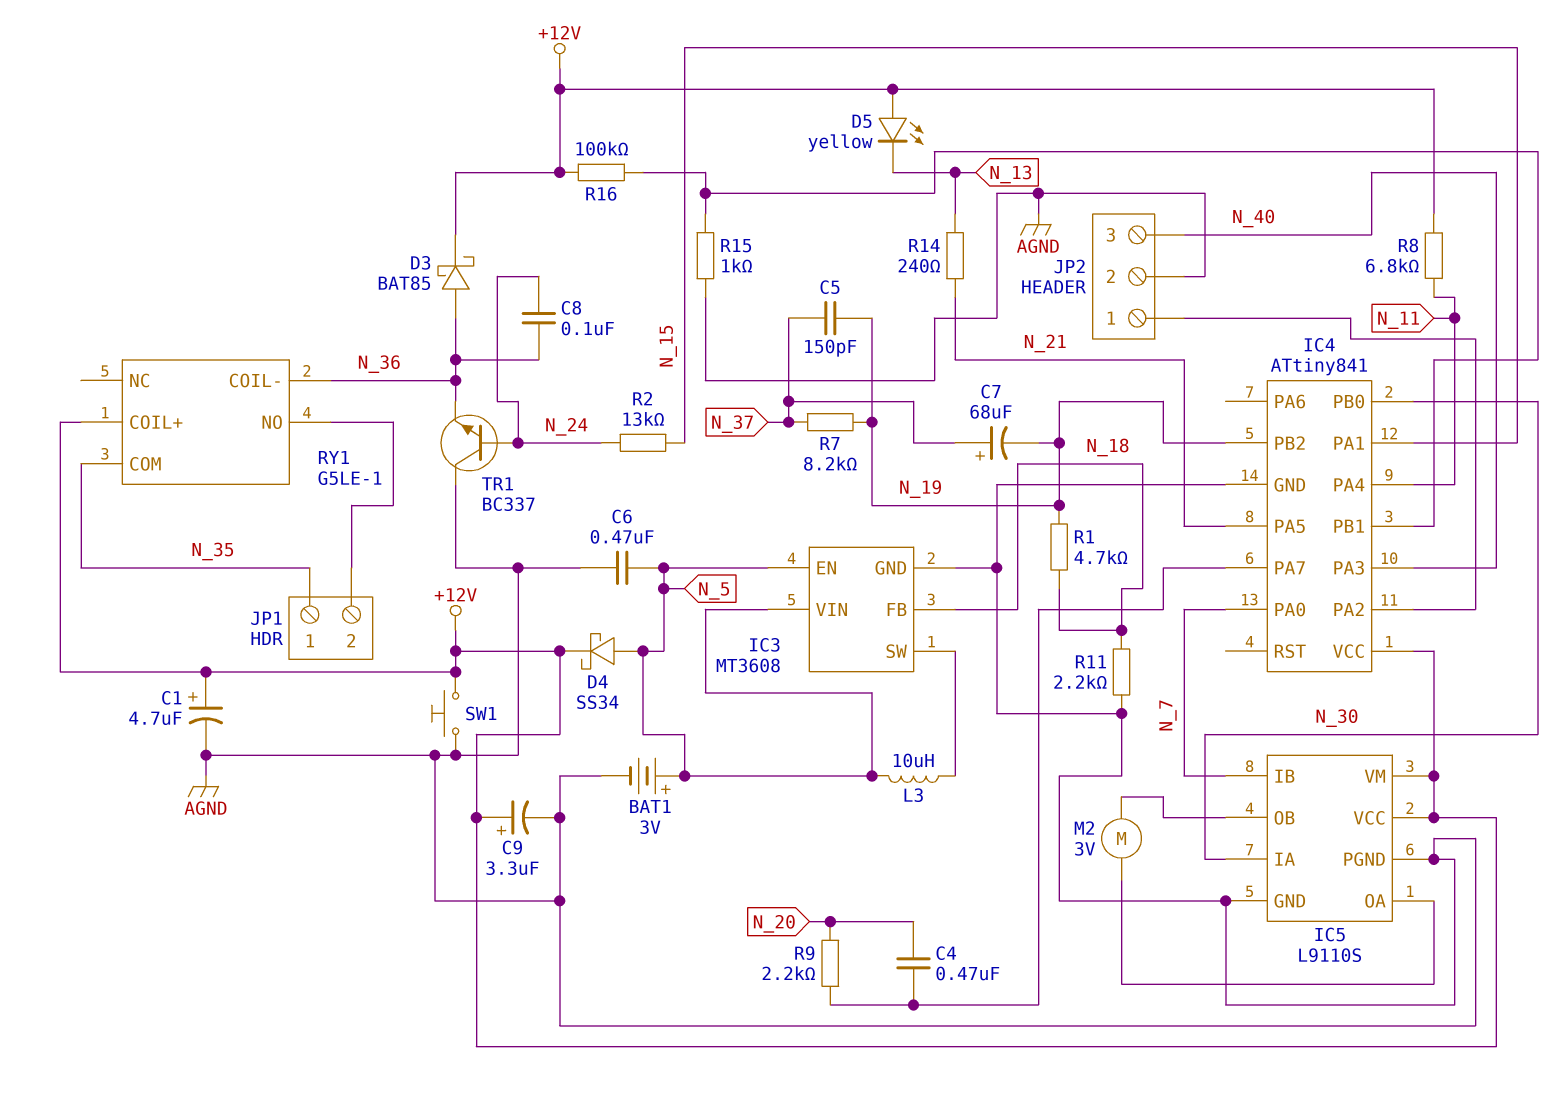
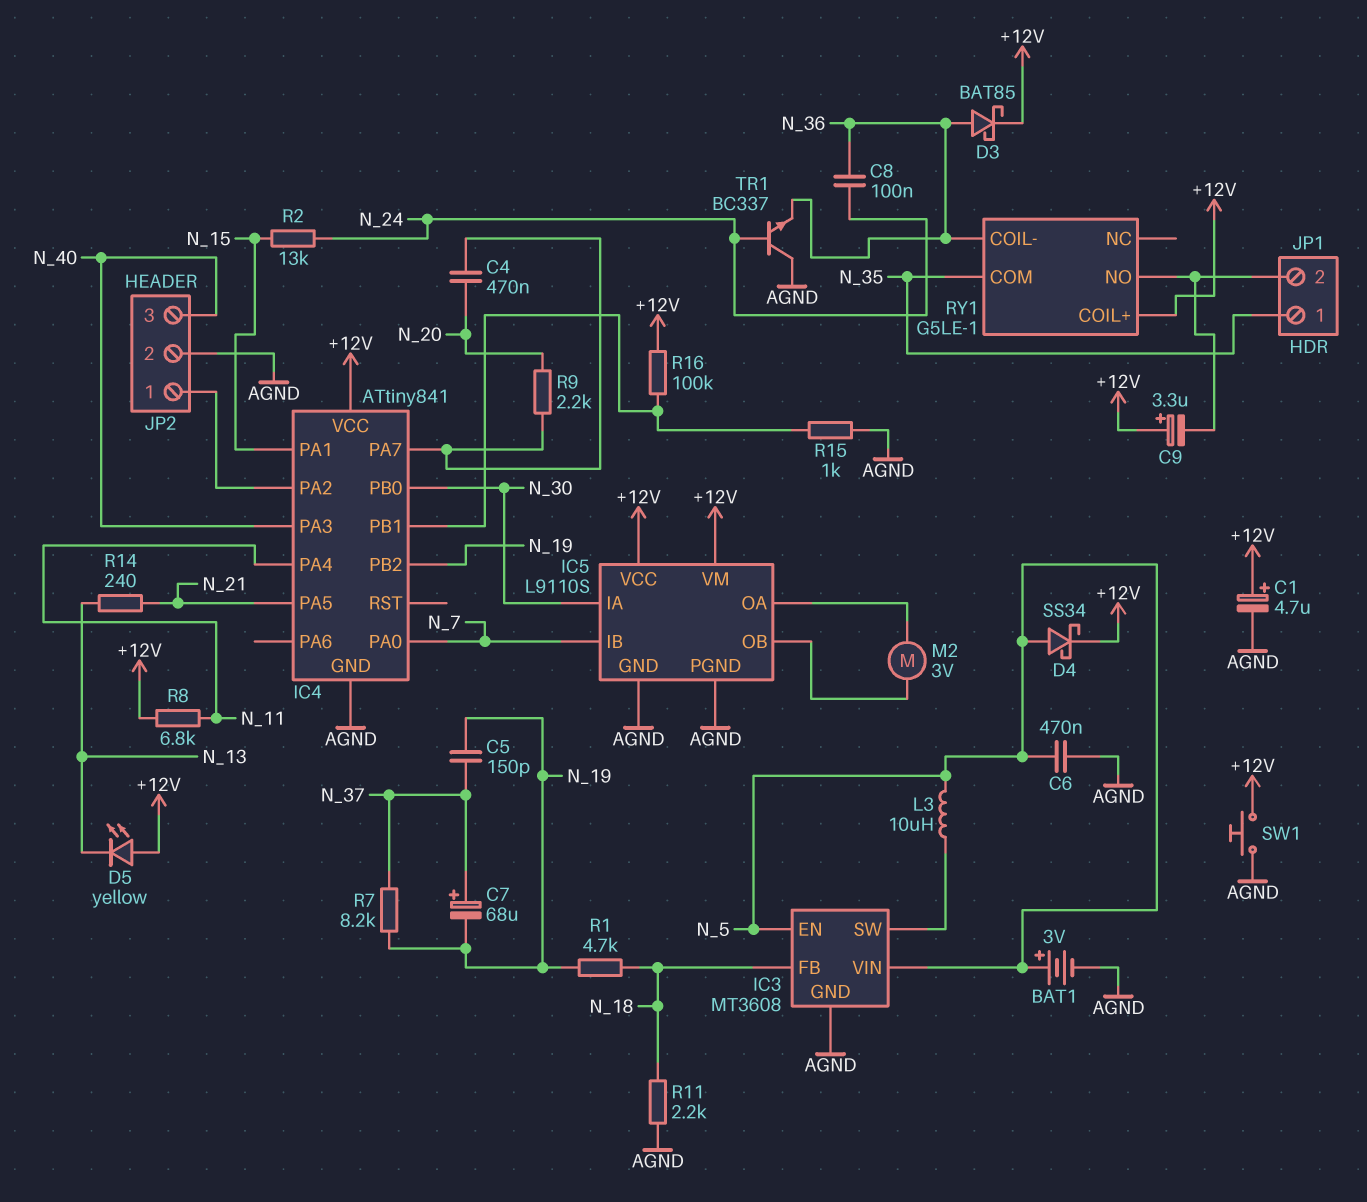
C9: 3.3uF (plus +12V, minus AGND) -> 3.3uF (plus +12V, minus JP1/2)

